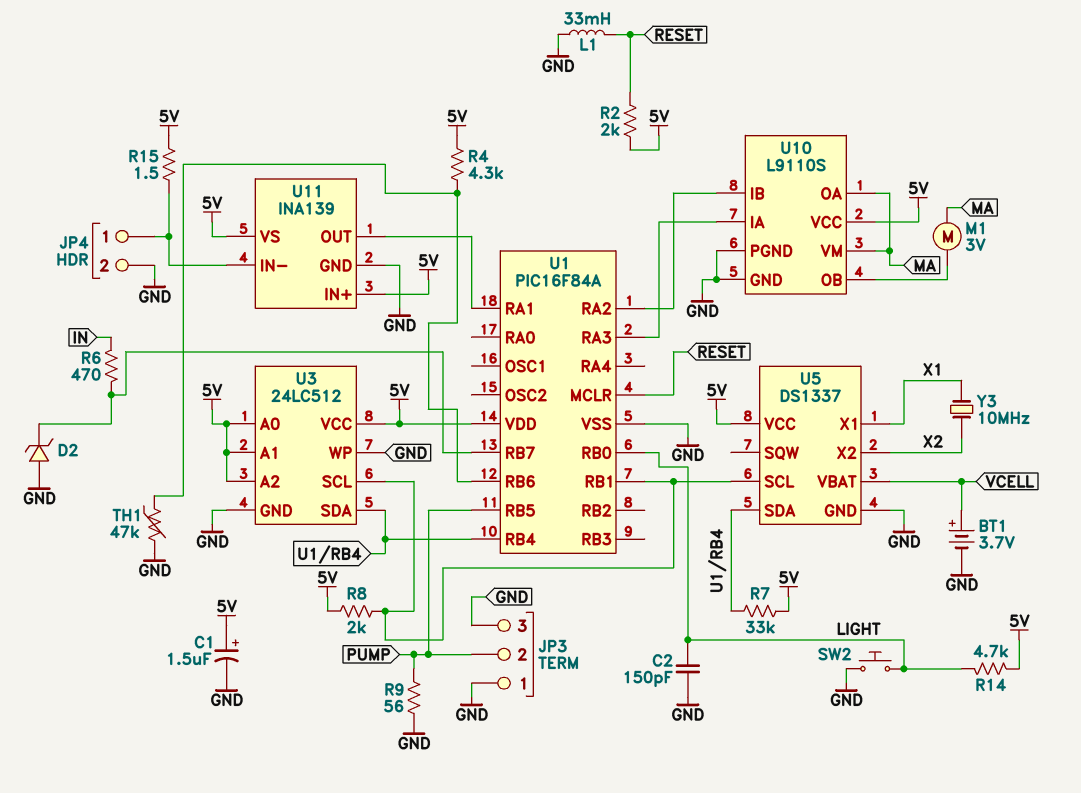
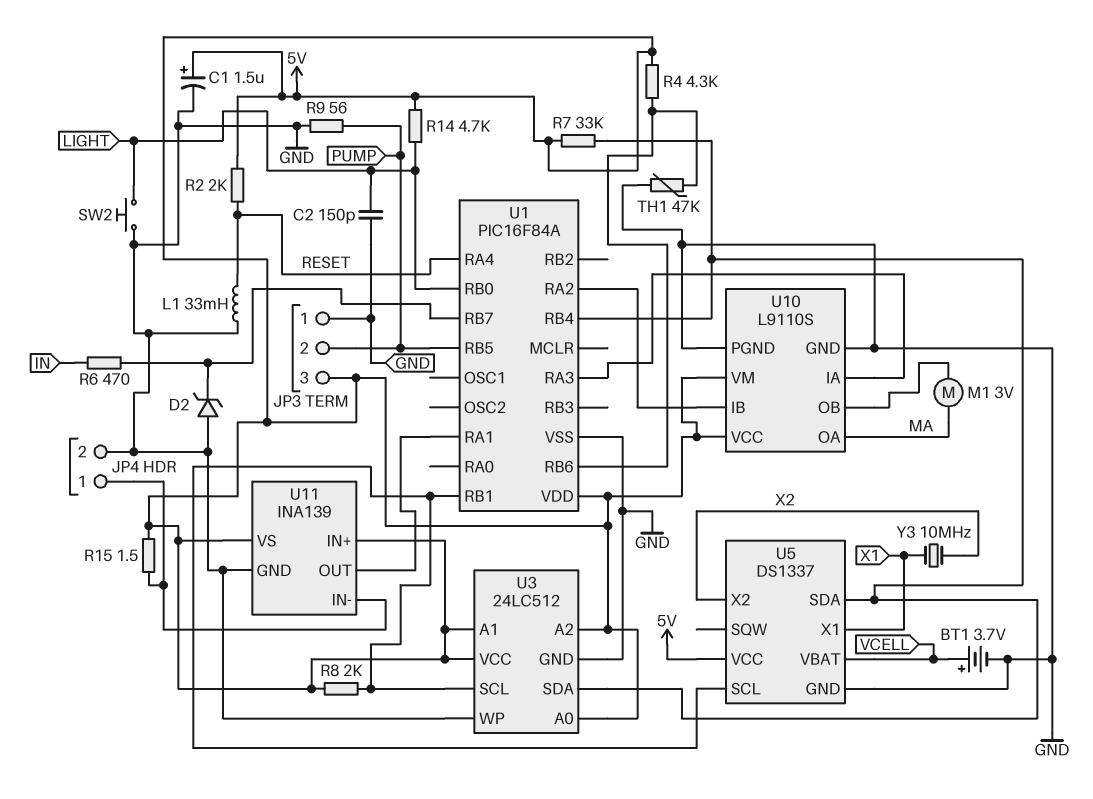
JP3 pin 3: GND -> 5V
U1 pin MCLR: RESET -> none
U1 pin RA4: none -> RESET
U10 pin VM: MA -> 5V

